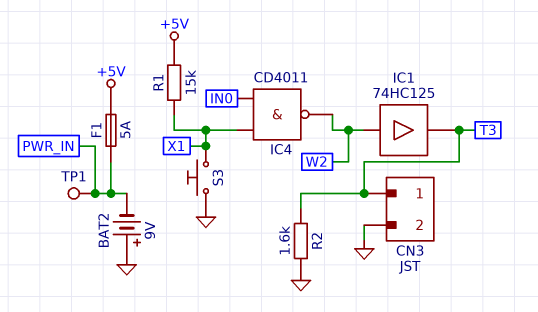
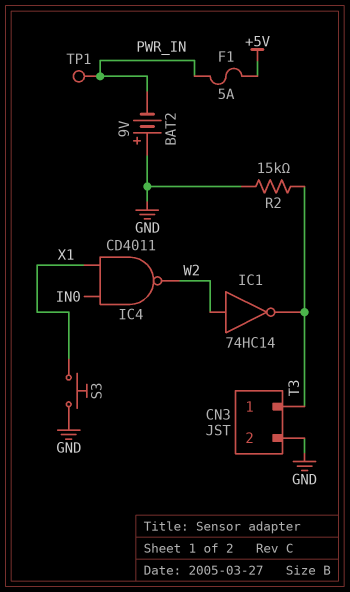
IC1: buffer 74HC125 (in W2, out T3) -> NOT 74HC14 (in W2, out T3)
R1: 15k (+5V, X1) -> none
R2: 1.6k (GND, T3) -> 15k (GND, T3)

